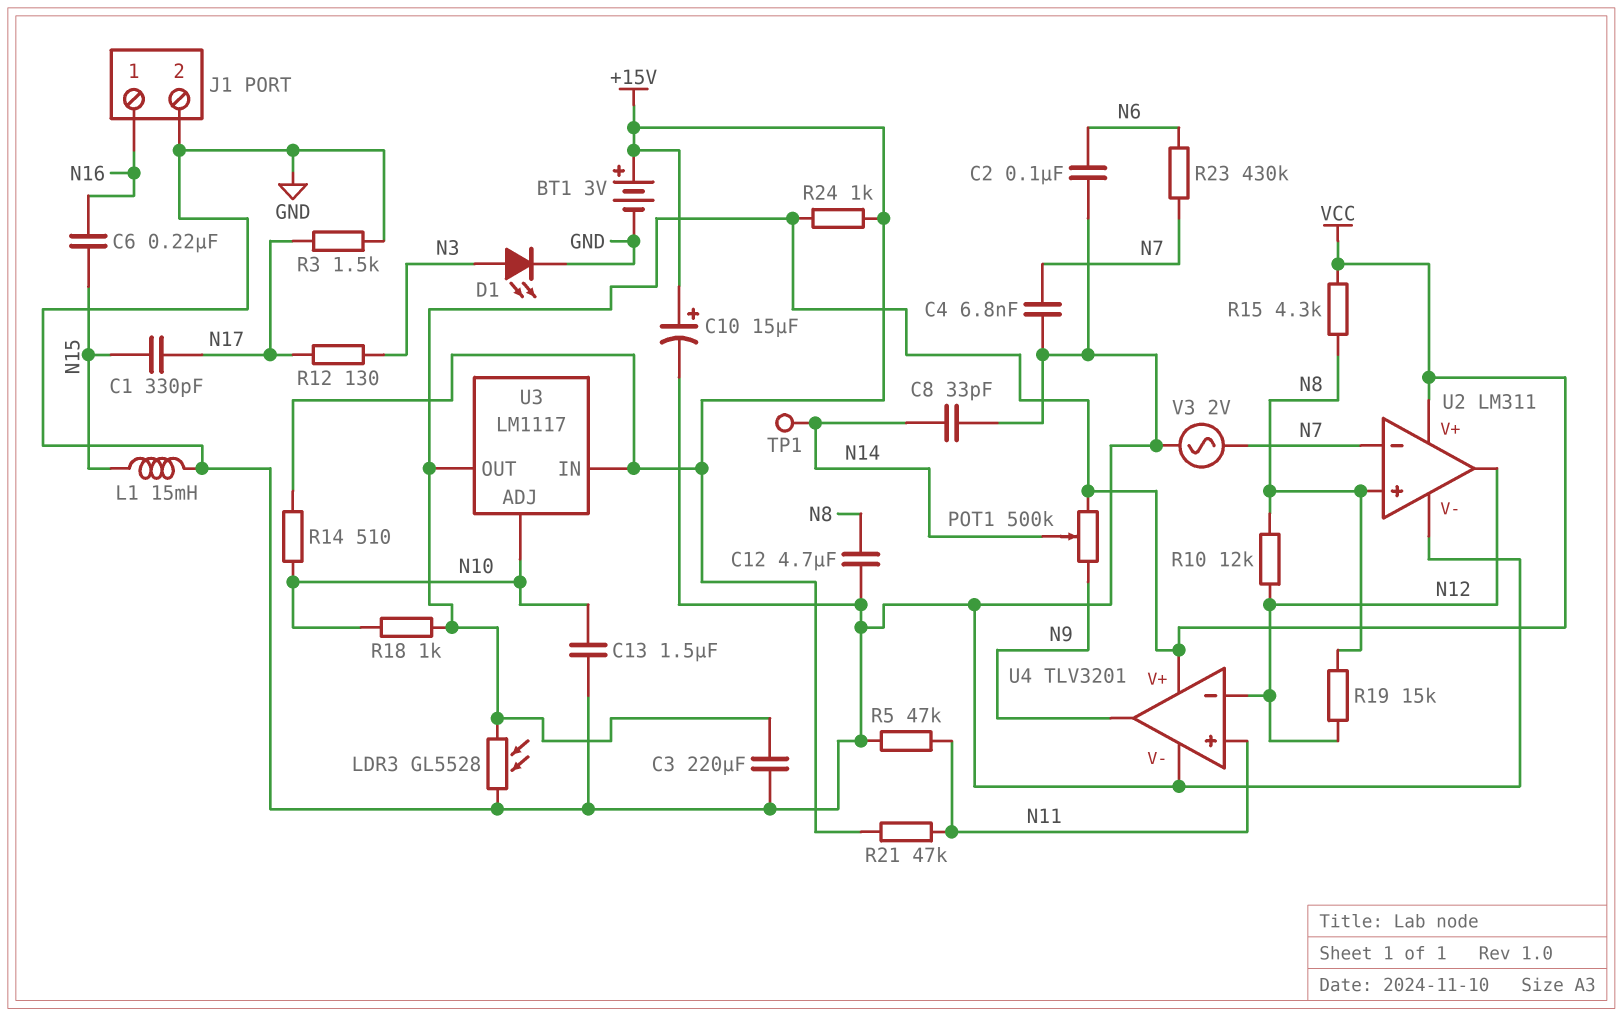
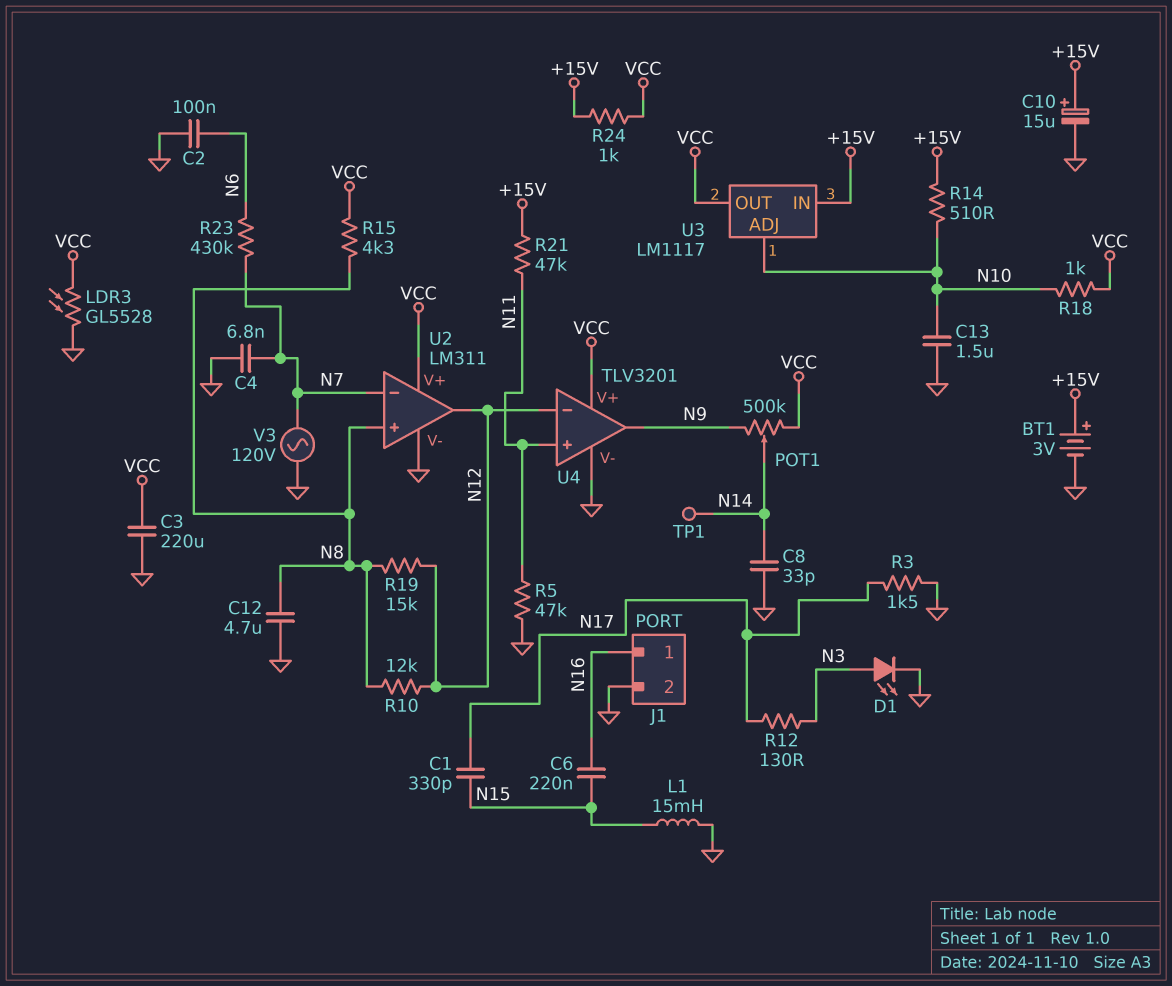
V3: AC 2V (GND, N7) -> AC 120V (GND, N7)

